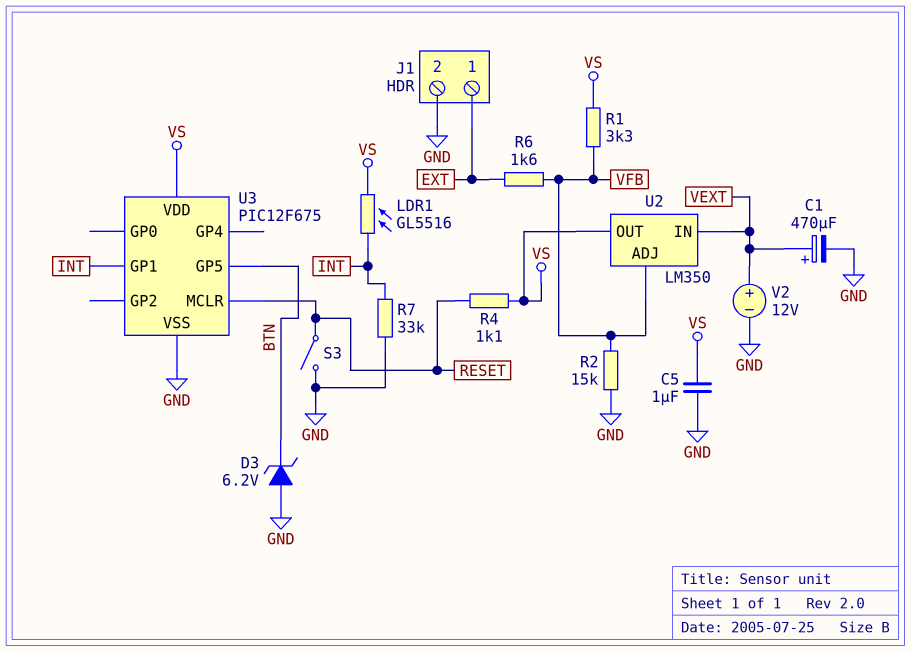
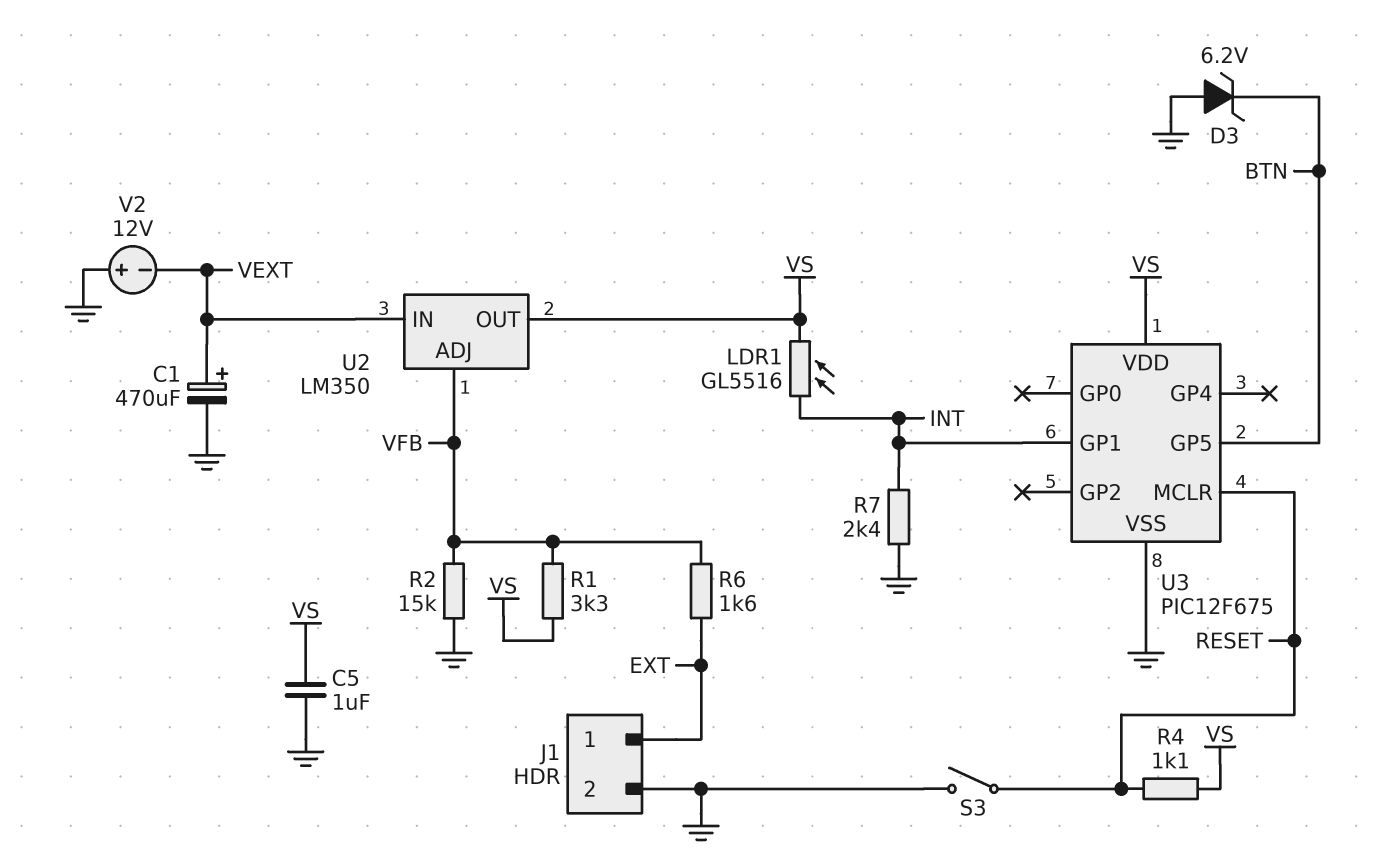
R7: 33k (GND, INT) -> 2.4k (GND, INT)
V2: 12V (plus VEXT, minus GND) -> 12V (plus GND, minus VEXT)

